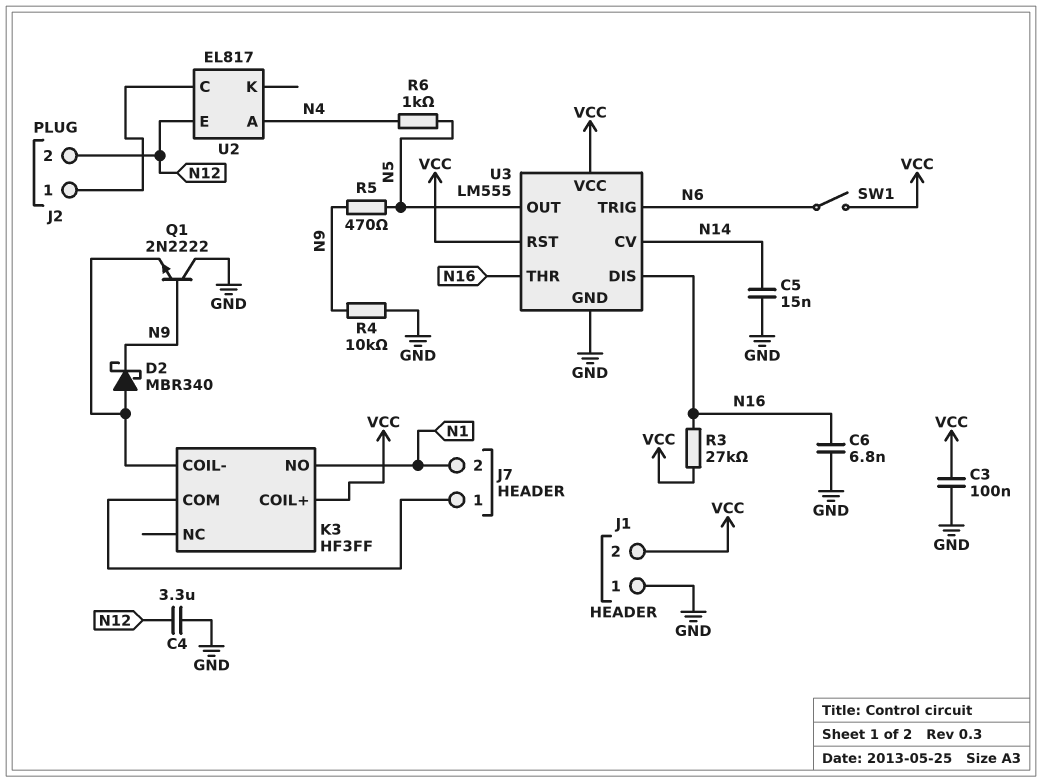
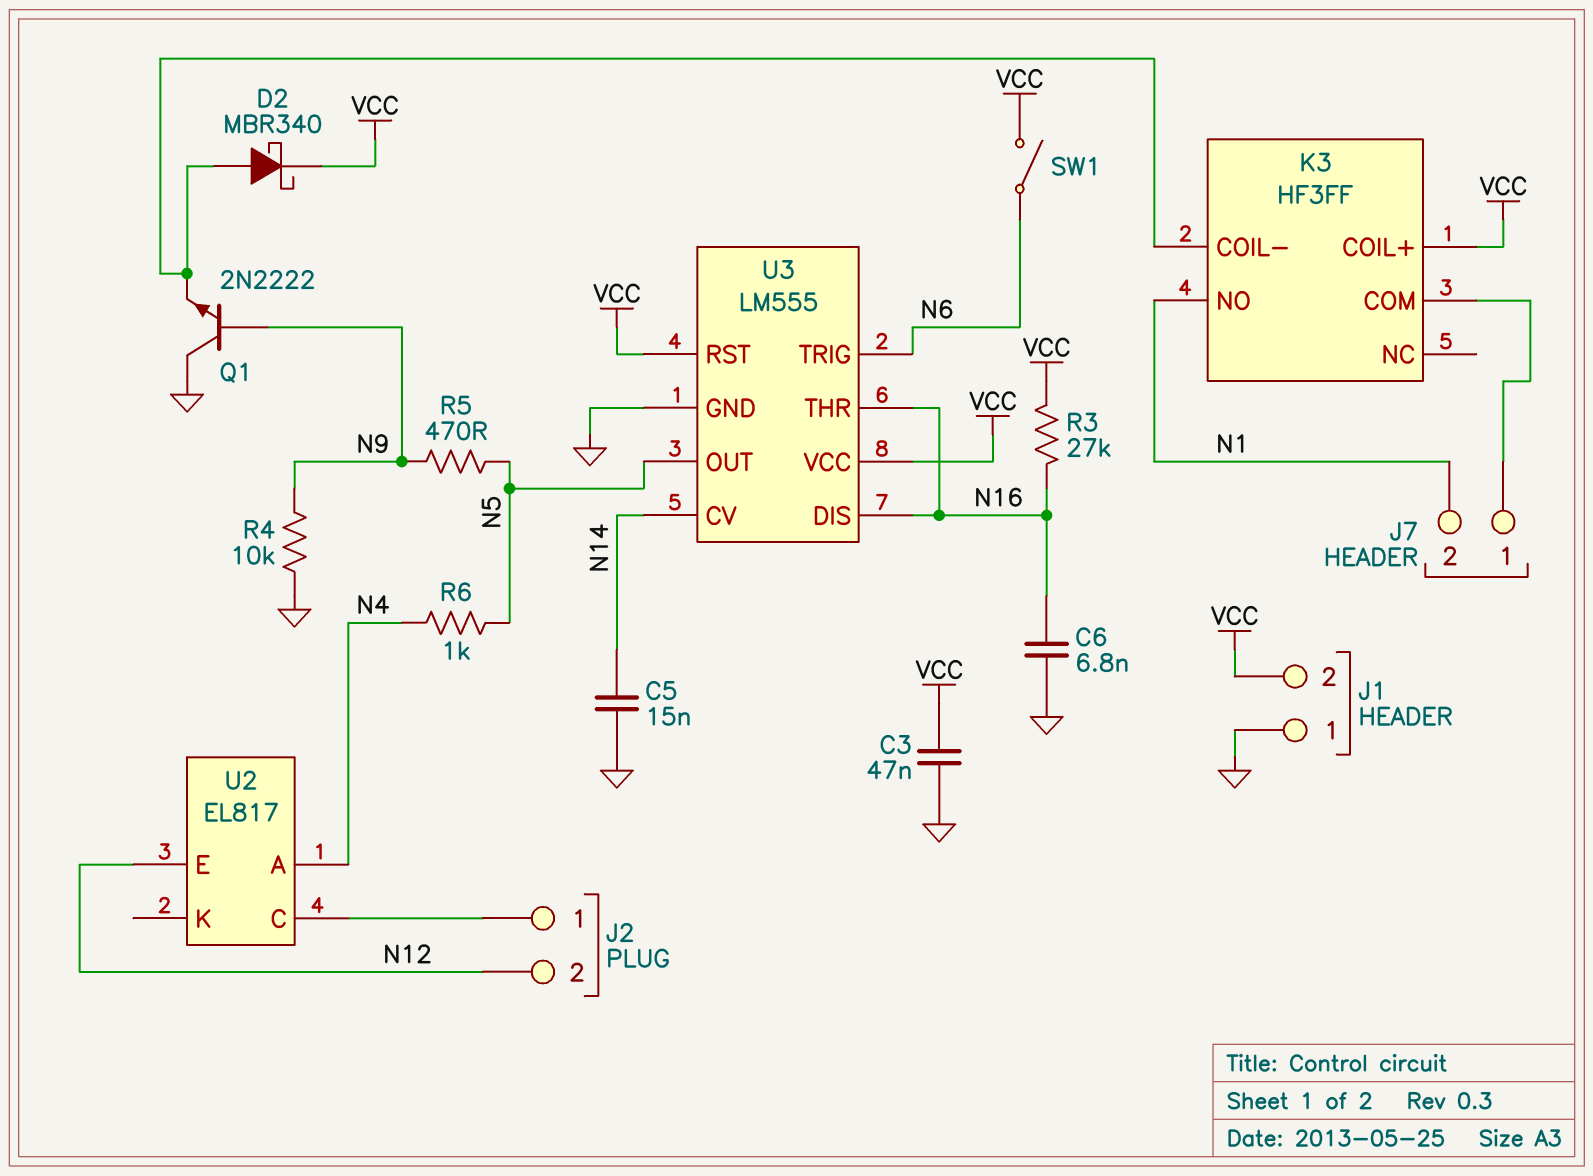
C3: 100nF (GND, VCC) -> 47nF (GND, VCC)
C4: 3.3uF (GND, N12) -> none
D2: schottky MBR340 (A K3/COIL-, K N9) -> schottky MBR340 (A K3/COIL-, K VCC)

